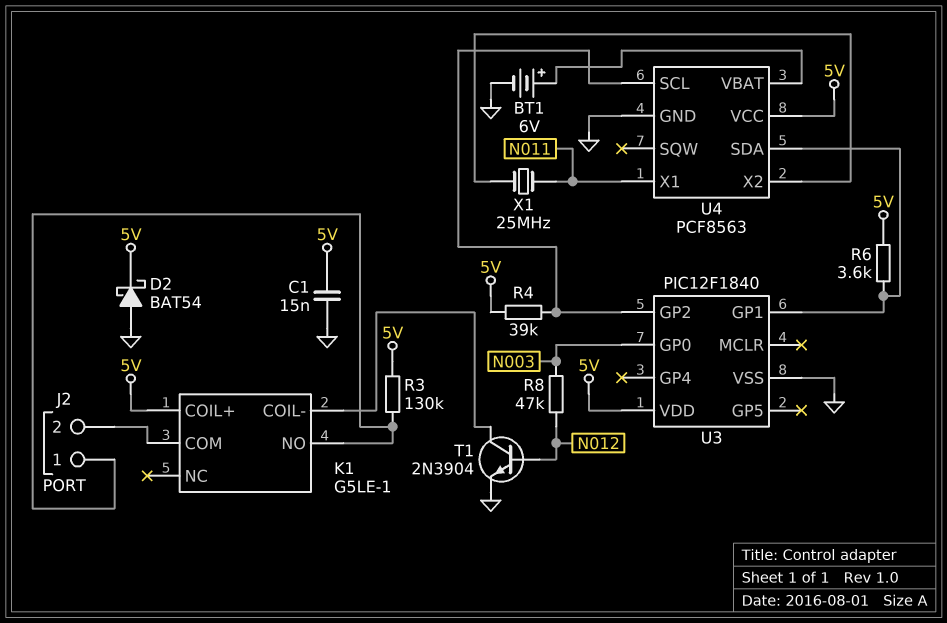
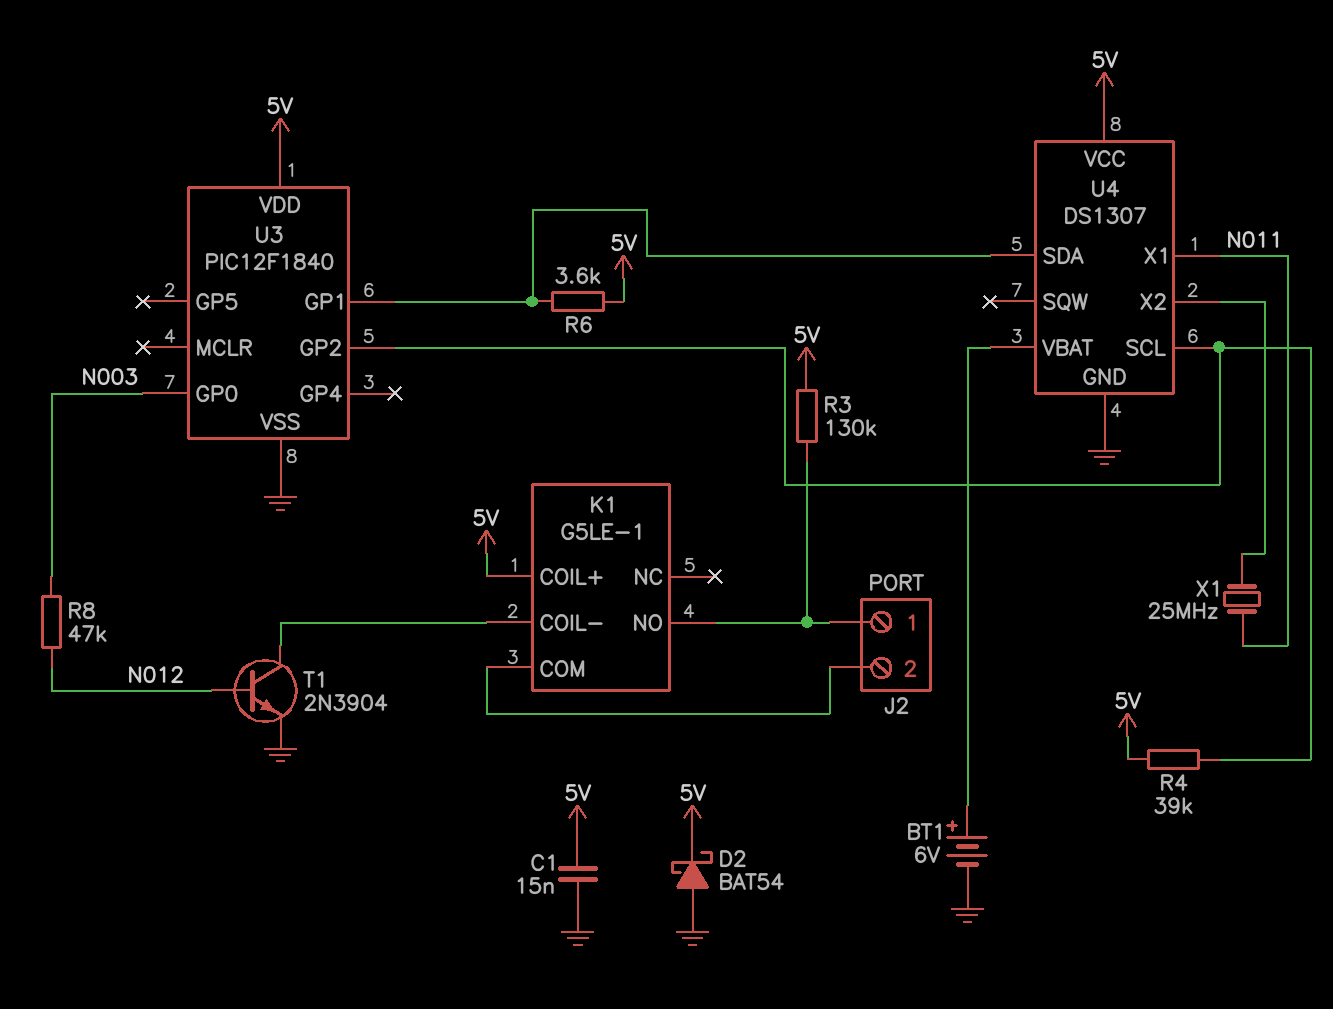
U4: PCF8563 -> DS1307

